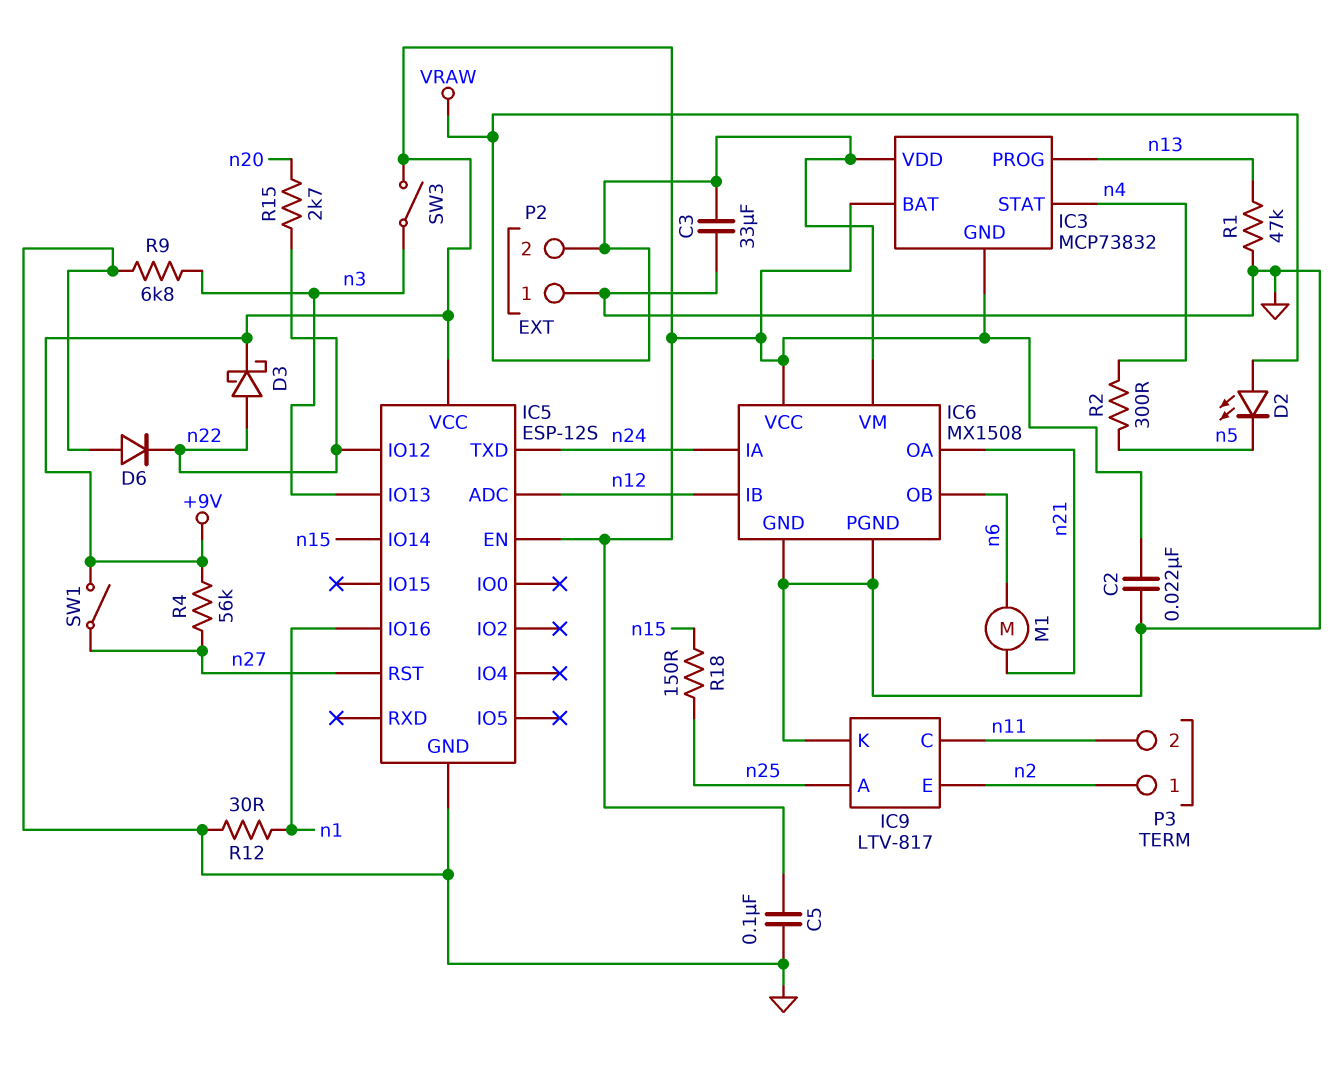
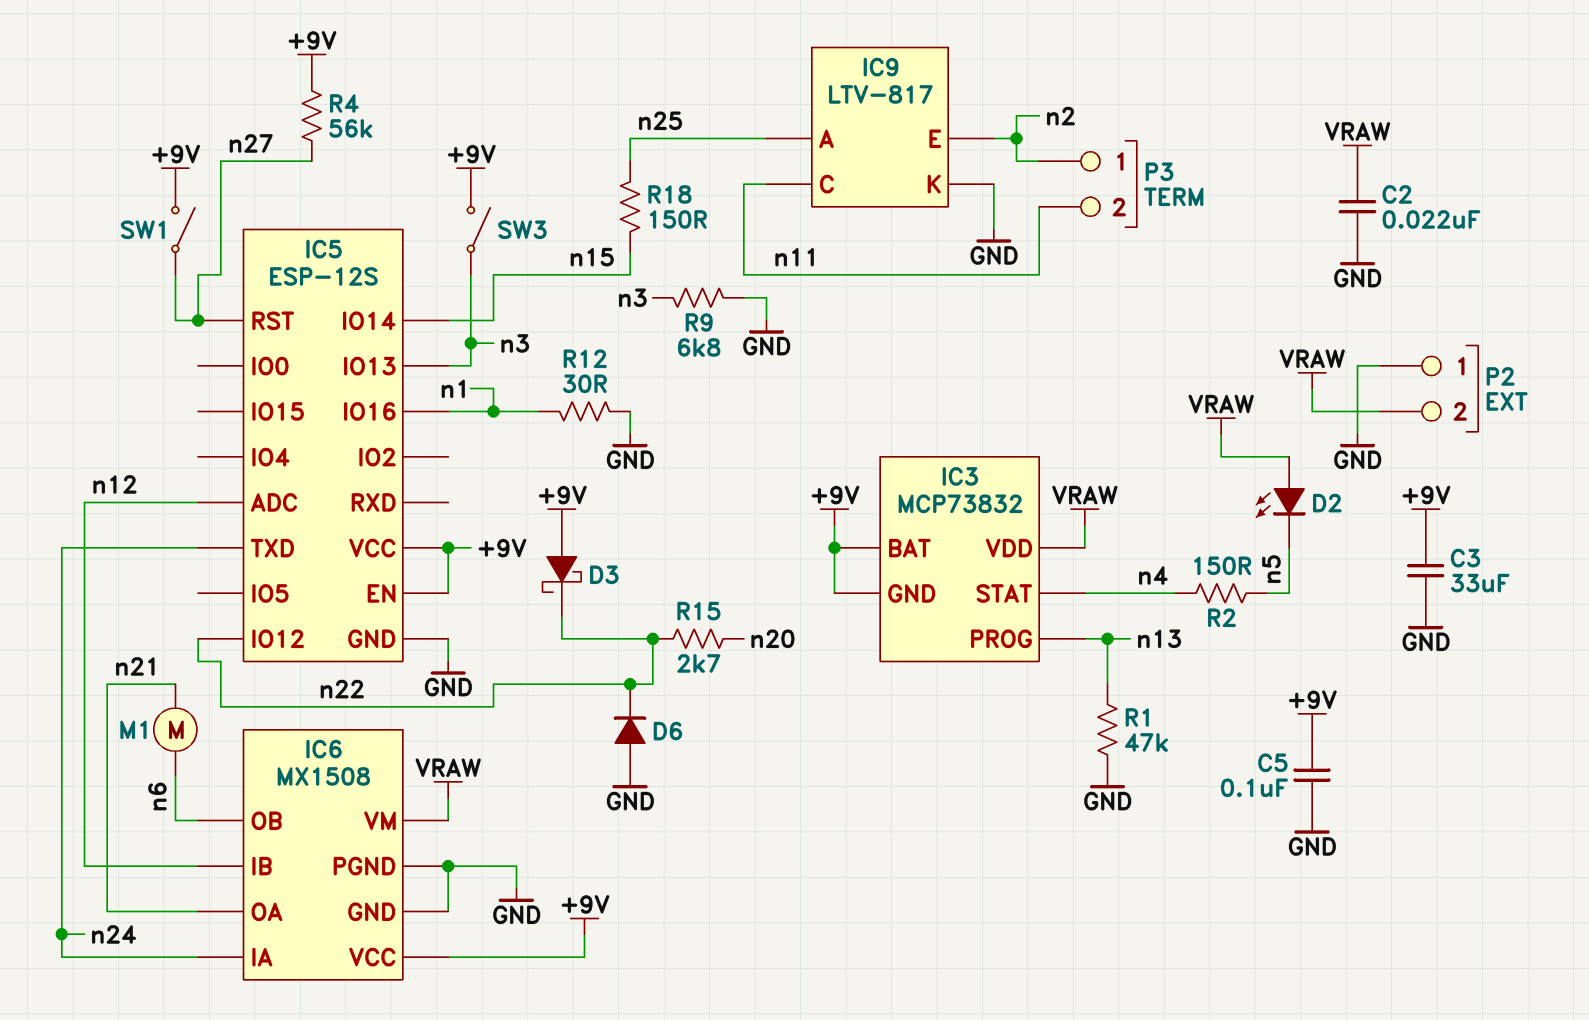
C2: 22nF (+9V, GND) -> 22nF (GND, VRAW)
C3: 33uF (GND, VRAW) -> 33uF (+9V, GND)
D3: schottky (A n22, K +9V) -> schottky (A +9V, K n22)
R2: 300 (n4, n5) -> 150 (n4, n5)

